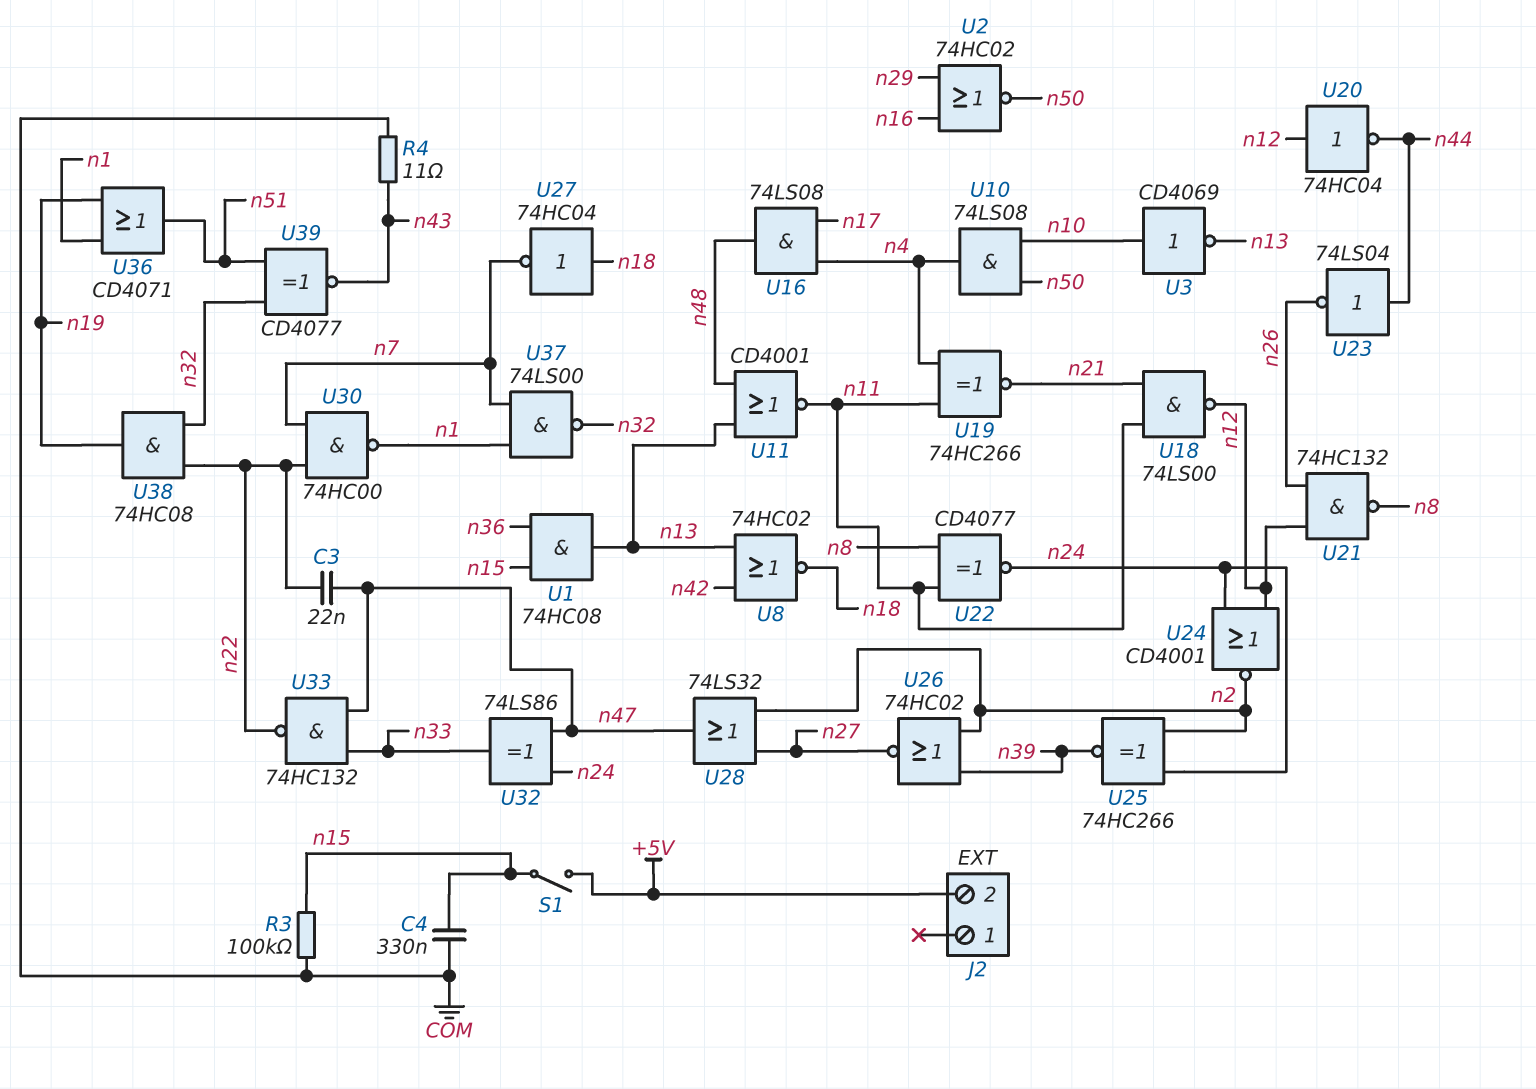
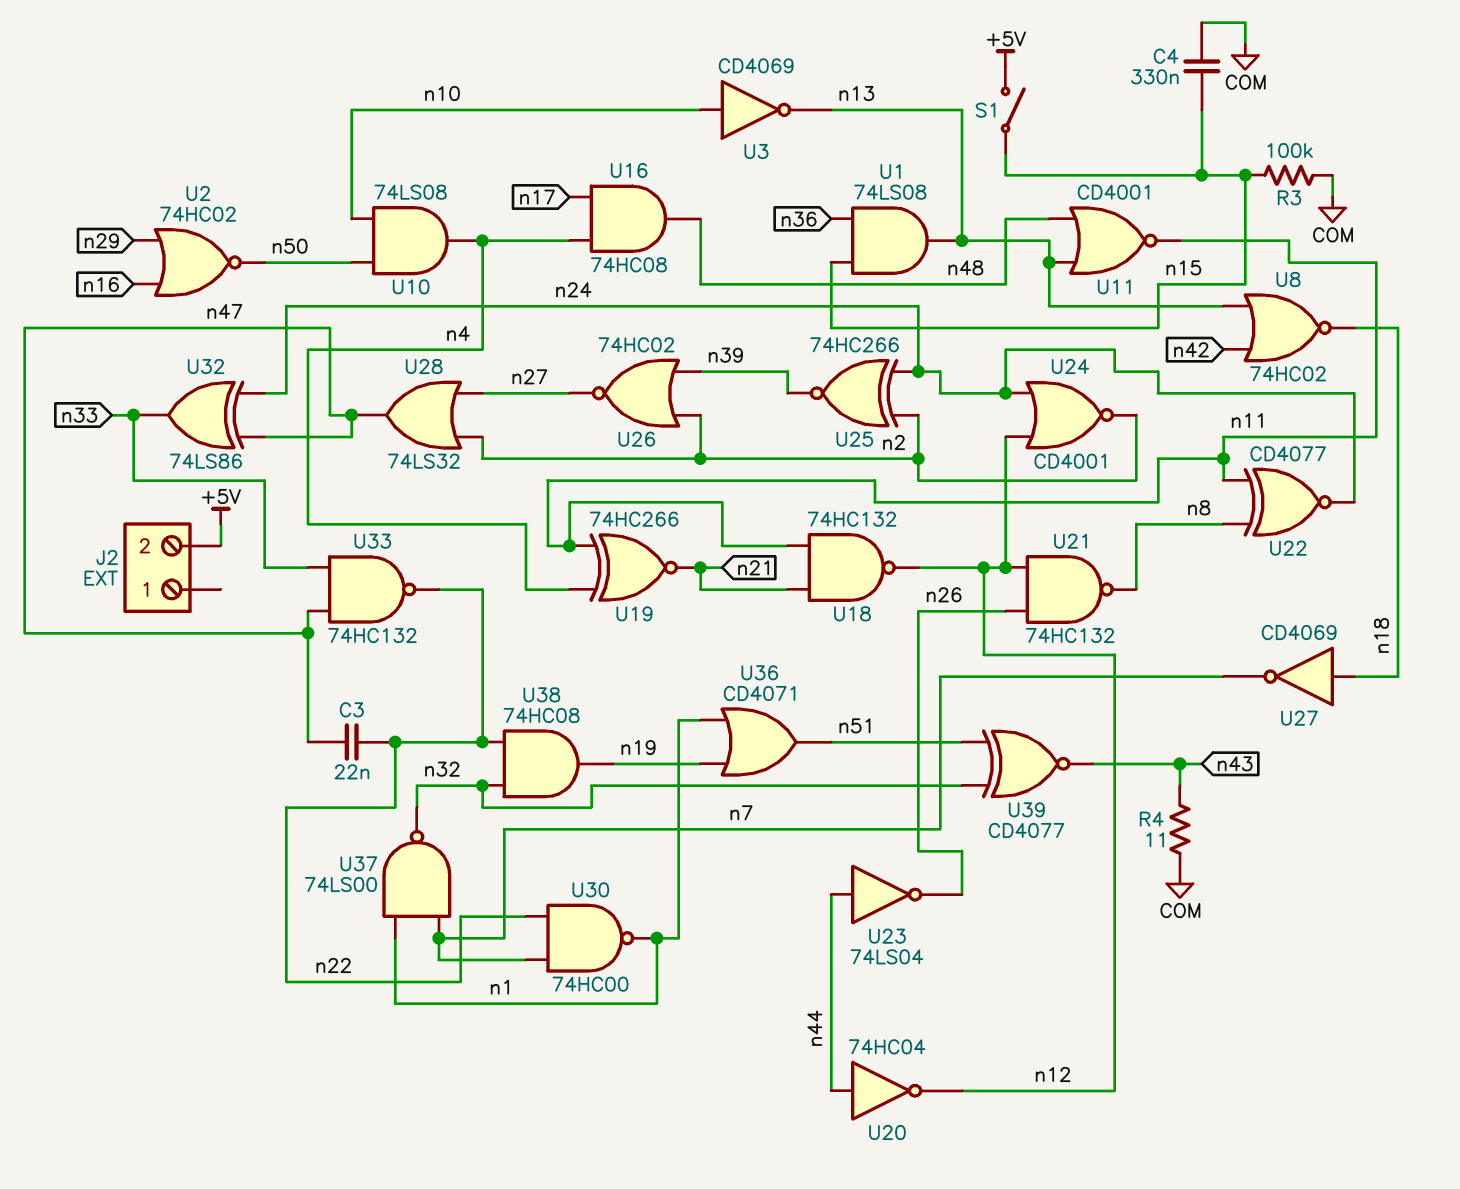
U1: AND 74HC08 (in n15, in n36, out n13) -> AND 74LS08 (in n15, in n36, out n13)
U16: AND 74LS08 (in n4, in n17, out n48) -> AND 74HC08 (in n4, in n17, out n48)
U18: NAND 74LS00 (in n11, in n21, out n12) -> NAND 74HC132 (in n11, in n21, out n12)
U20: NOT 74HC04 (in n12, out n44) -> NOT 74HC04 (in n44, out n12)
U27: NOT 74HC04 (in n18, out n7) -> NOT CD4069 (in n18, out n7)

